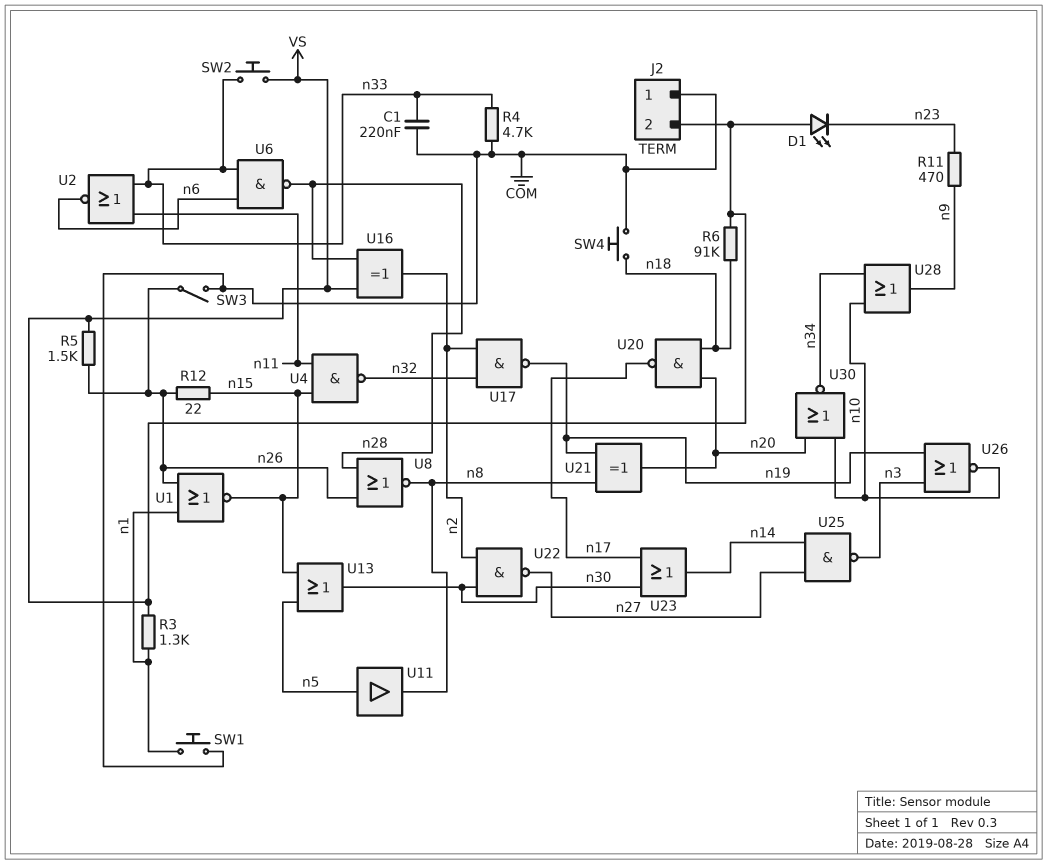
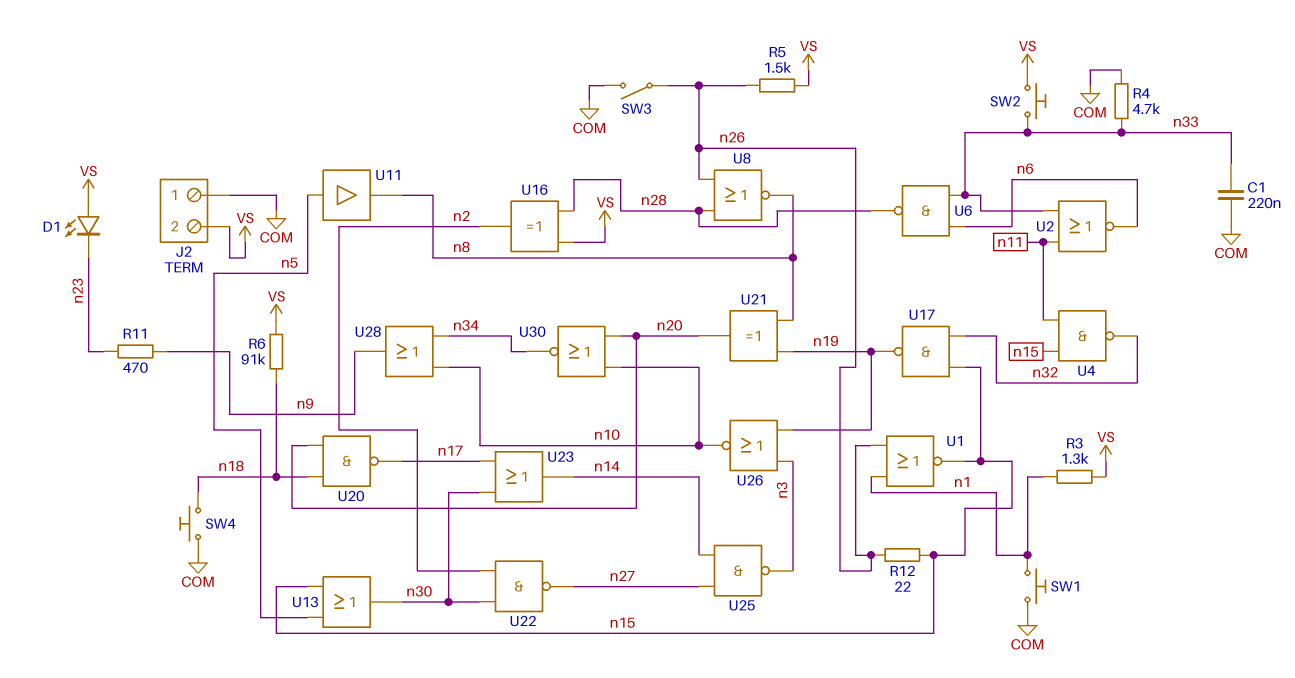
U17: NAND (in n2, in n32, out n19) -> NAND (in n15, in n32, out n19)

